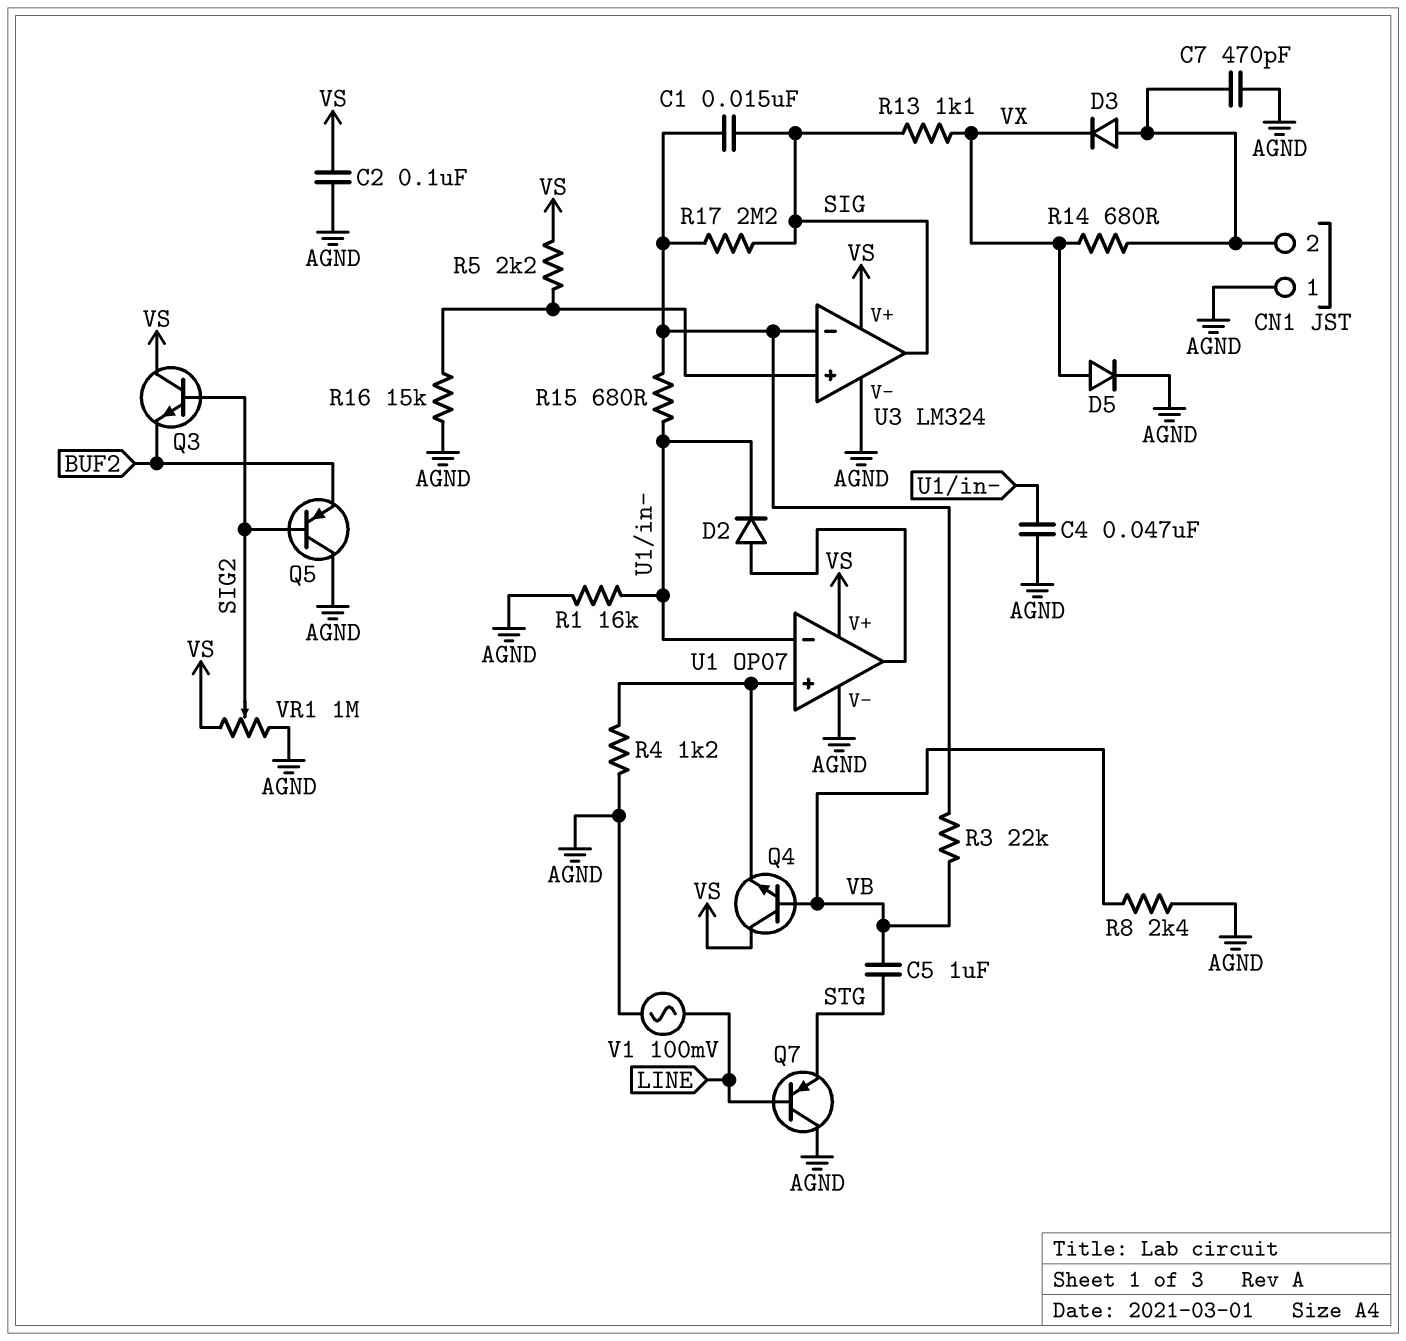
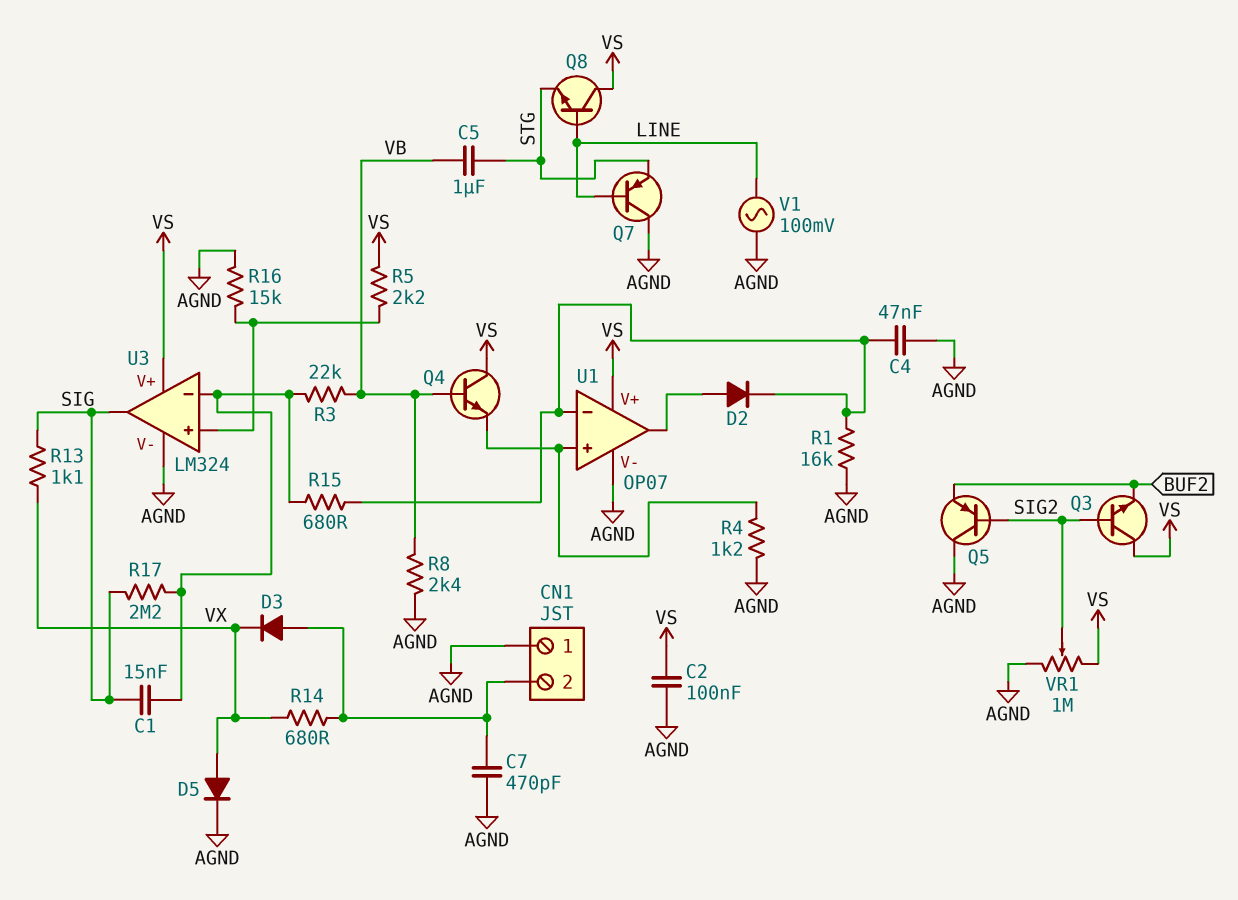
Q8: none -> NPN (B LINE, C VS, E STG)

